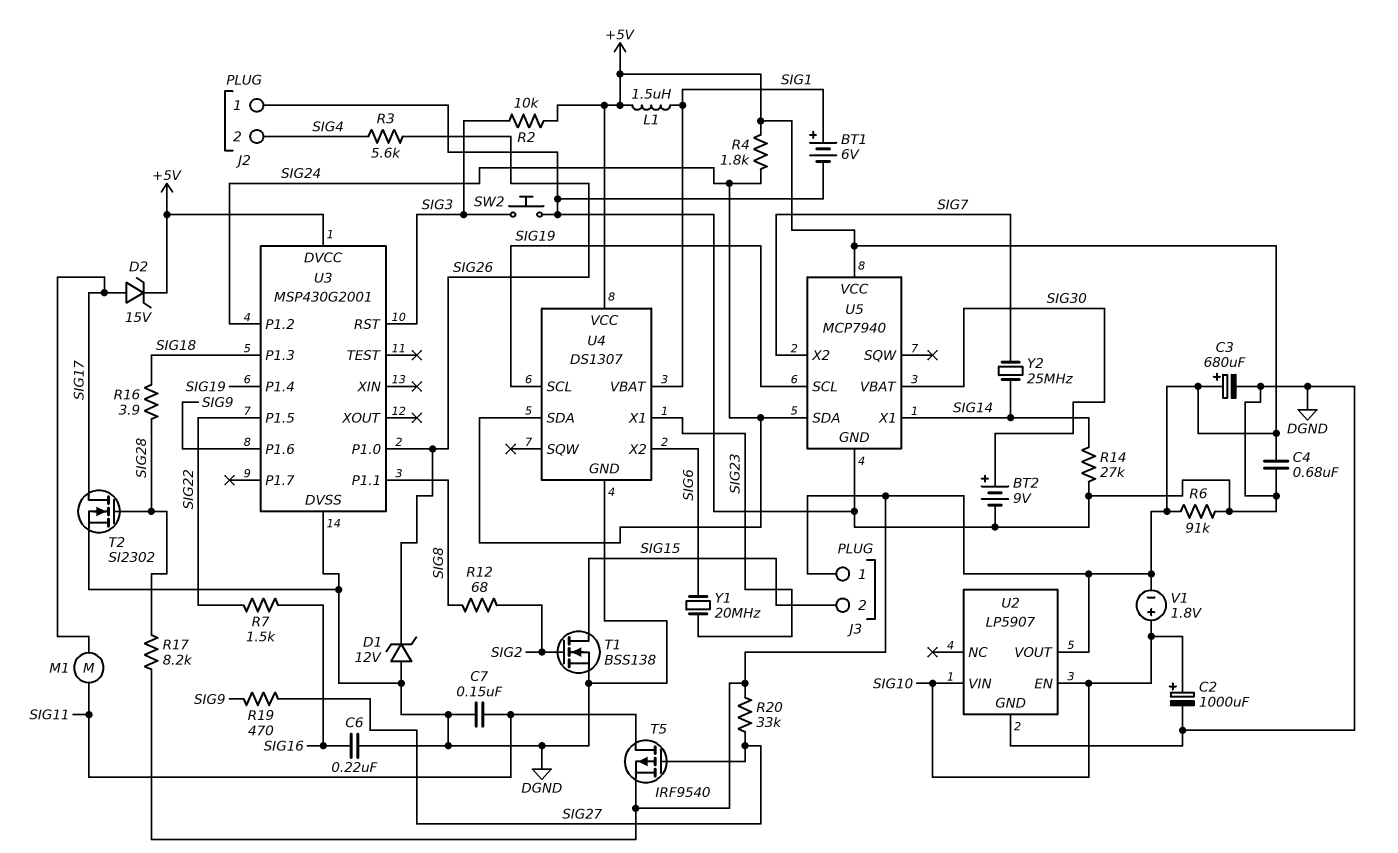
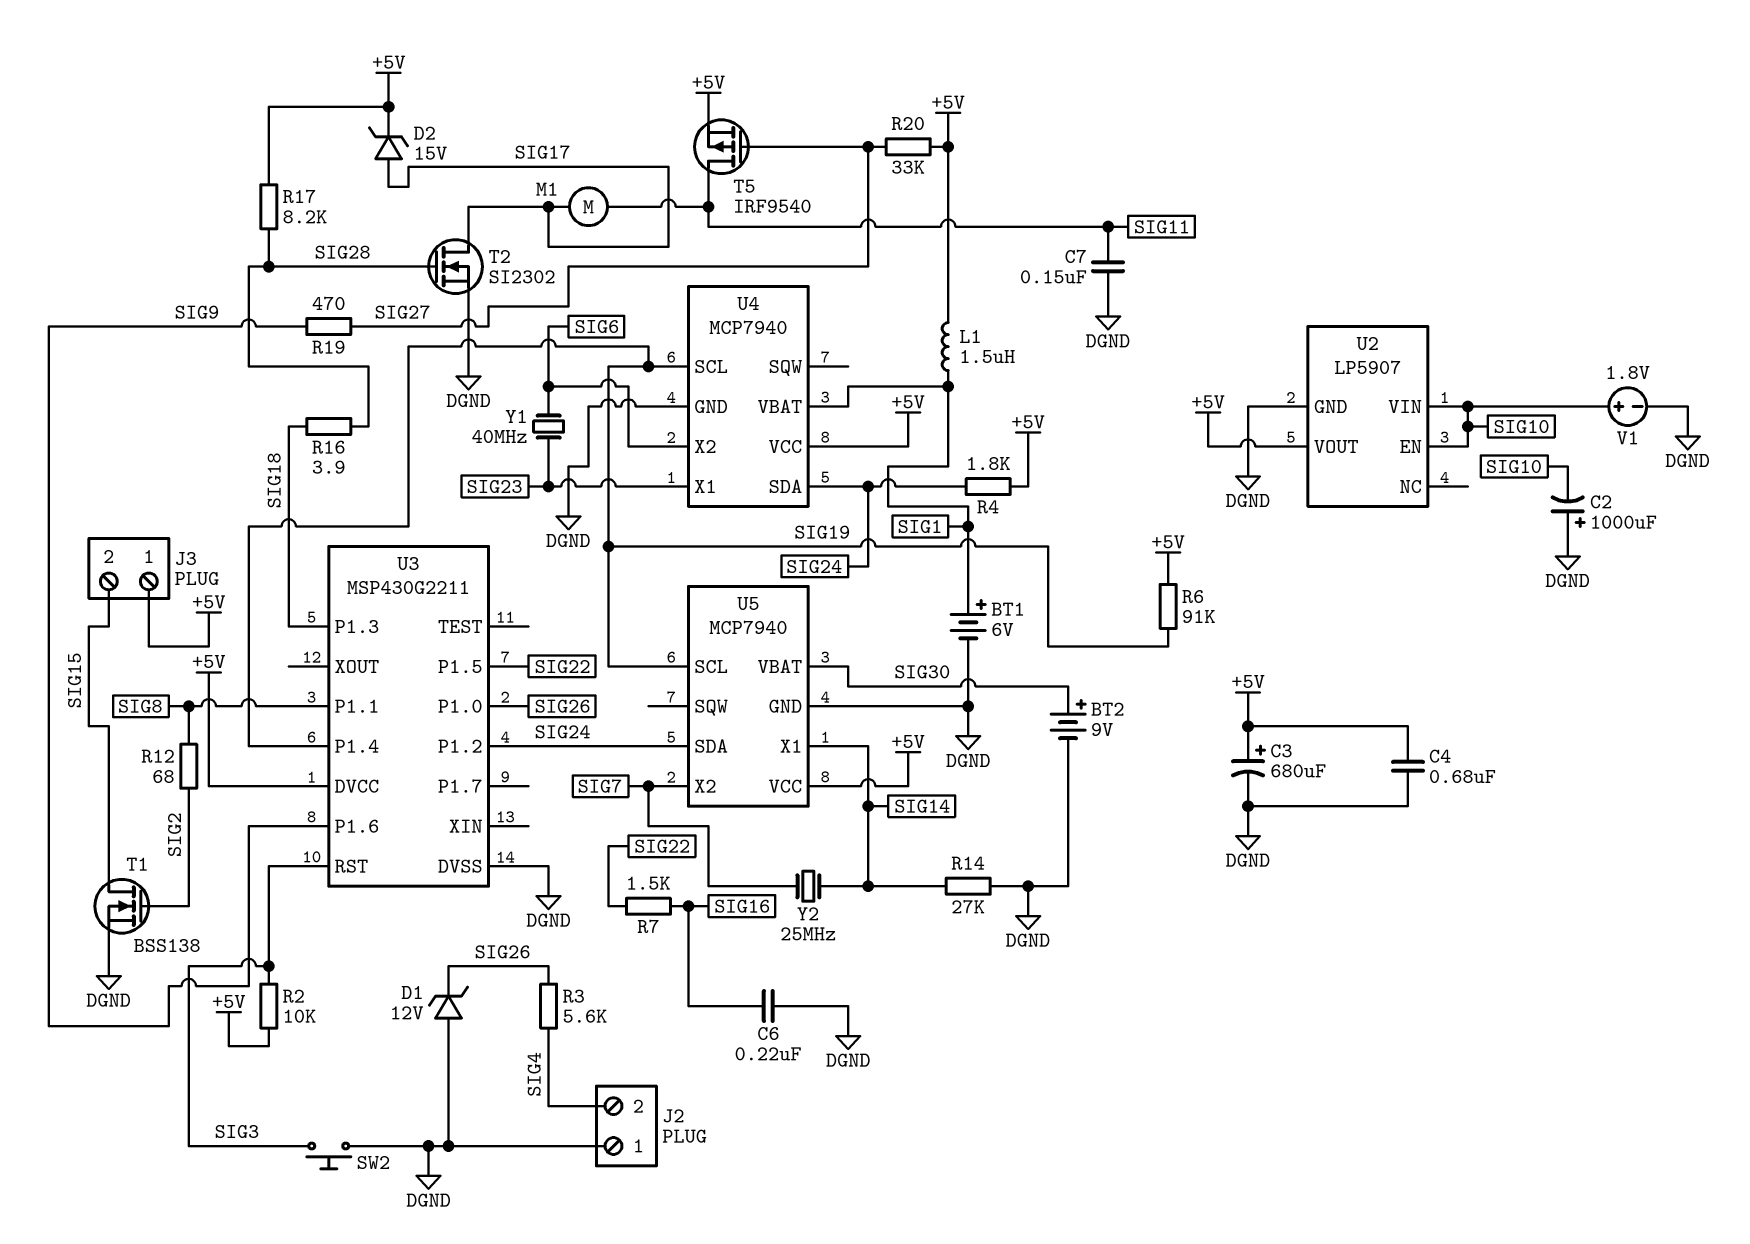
C2: 1000uF (plus SIG10, minus DGND) -> 1000uF (plus DGND, minus SIG10)
R6: 91k (+5V, DGND) -> 91k (+5V, SIG19)
U3: MSP430G2001 -> MSP430G2211
U4: DS1307 -> MCP7940
V1: 1.8V (plus SIG10, minus +5V) -> 1.8V (plus SIG10, minus DGND)
Y1: 20MHz (SIG6, SIG23) -> 40MHz (SIG6, SIG23)

